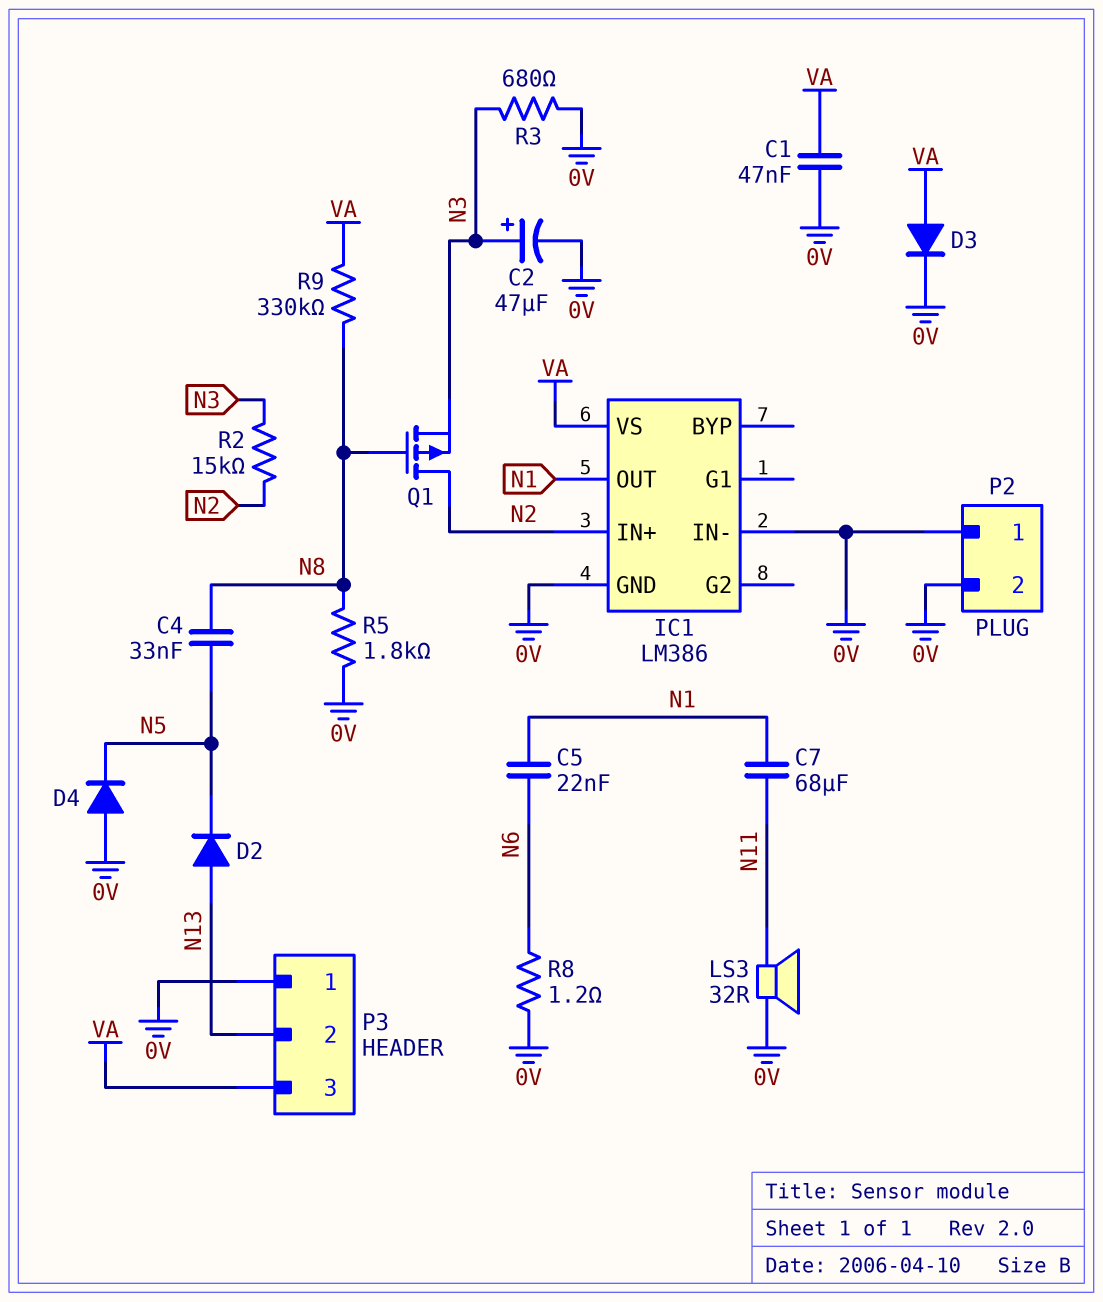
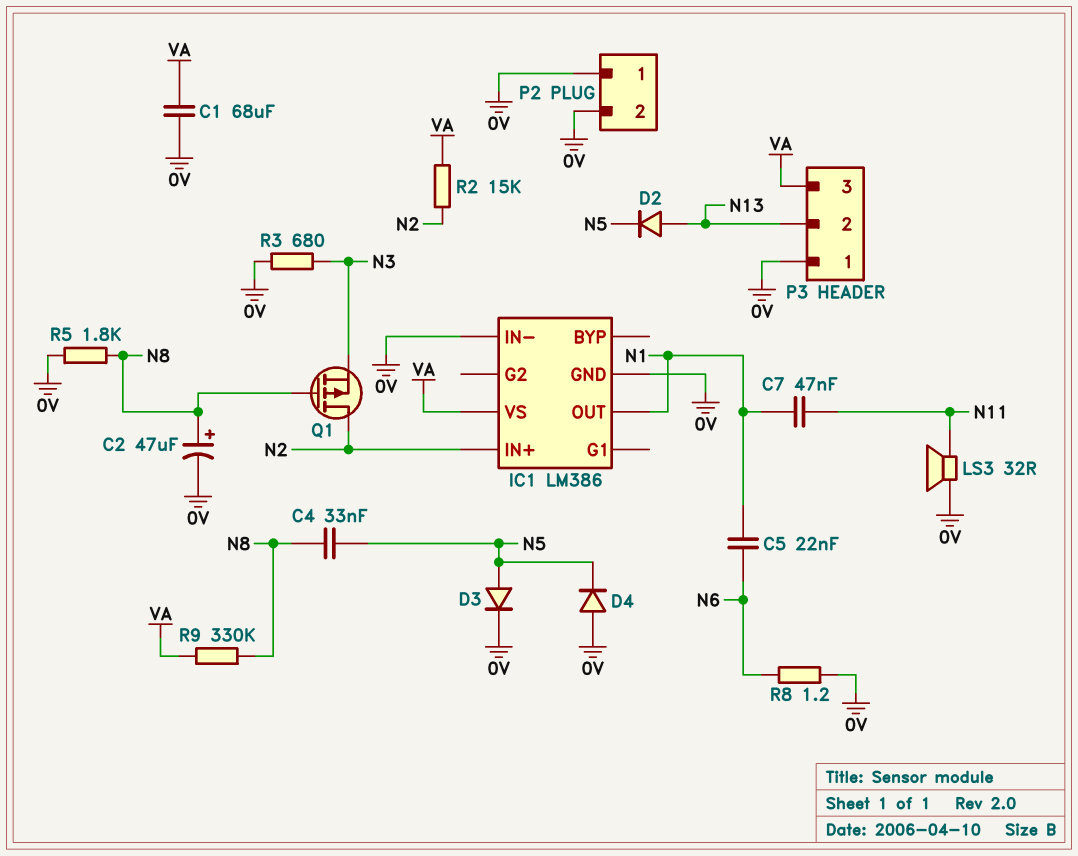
C1: 47nF (0V, VA) -> 68uF (0V, VA)
C2: 47uF (plus N3, minus 0V) -> 47uF (plus N8, minus 0V)
C7: 68uF (N1, N11) -> 47nF (N1, N11)
D3: diode (A VA, K 0V) -> diode (A N5, K 0V)
R2: 15k (N2, N3) -> 15k (N2, VA)

